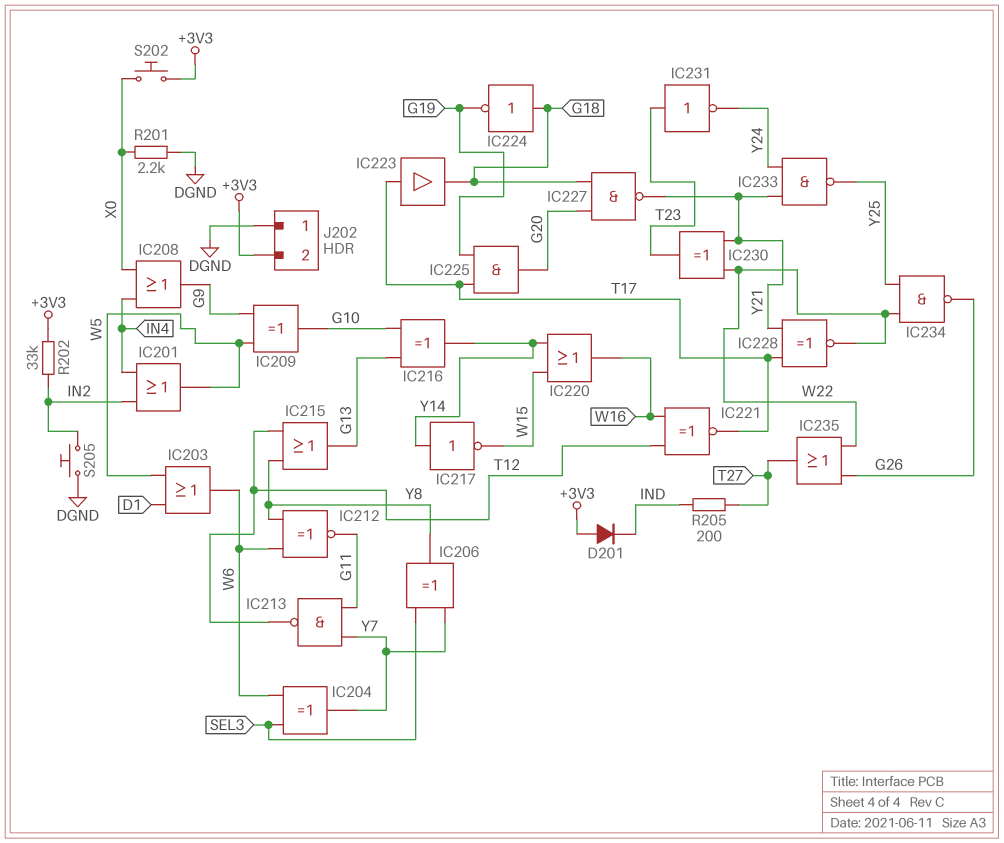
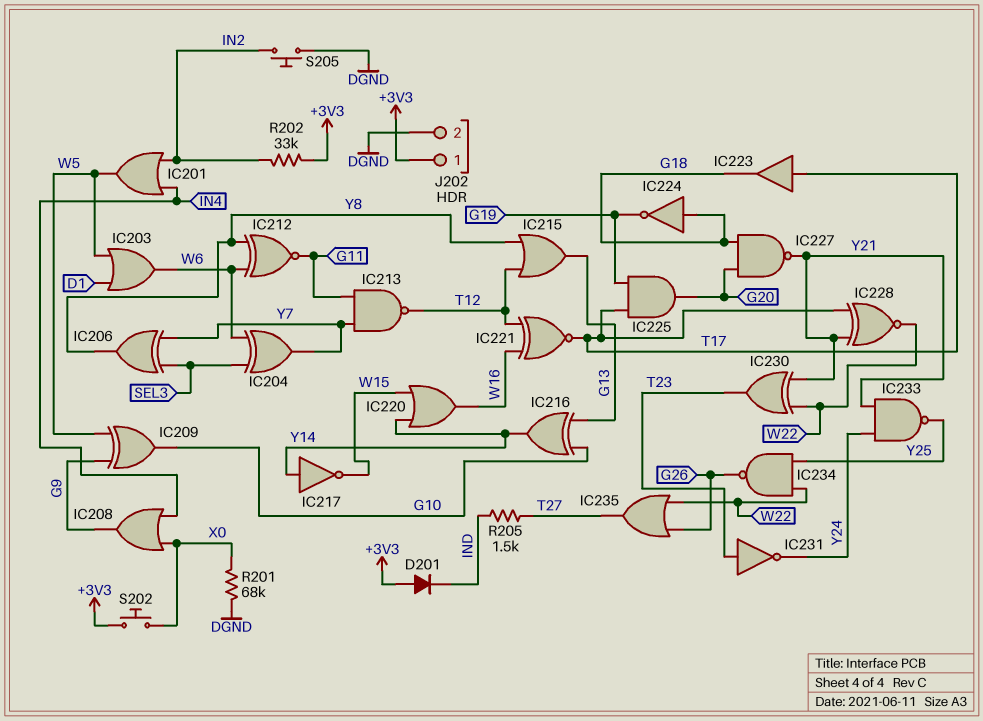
J202 pin 1: DGND -> +3V3
J202 pin 2: +3V3 -> DGND
R201: 2.2k (DGND, X0) -> 68k (DGND, X0)
R205: 200 (IND, T27) -> 1.5k (IND, T27)

